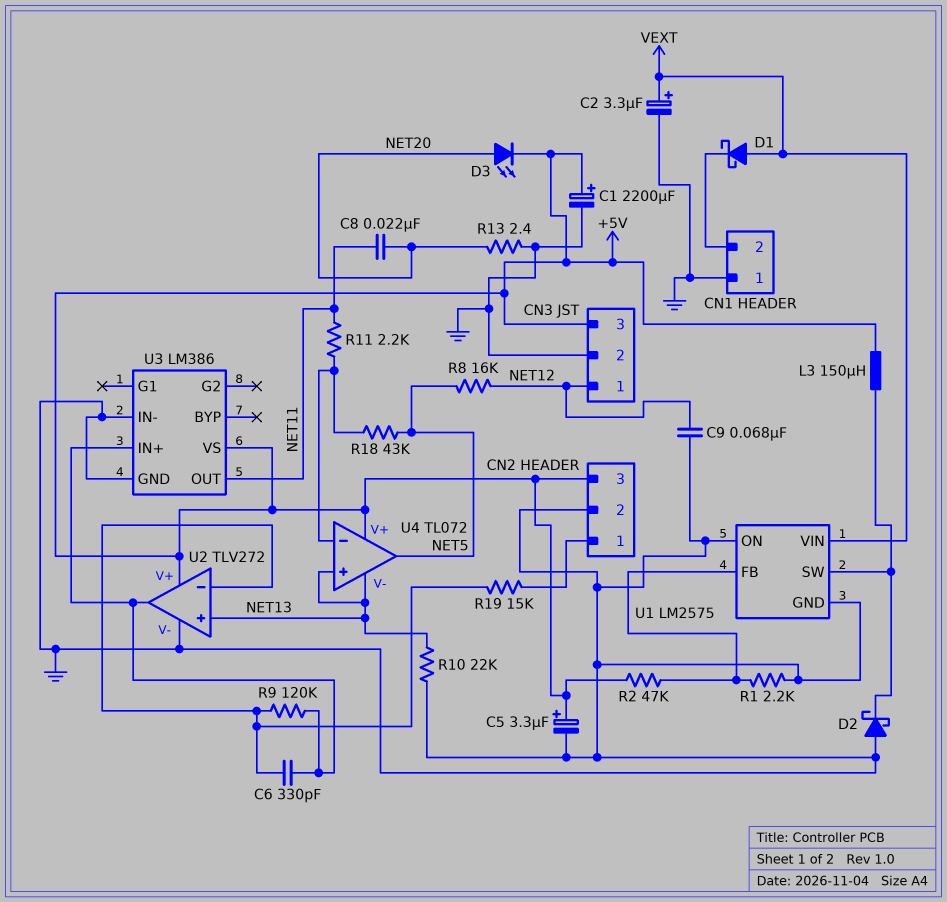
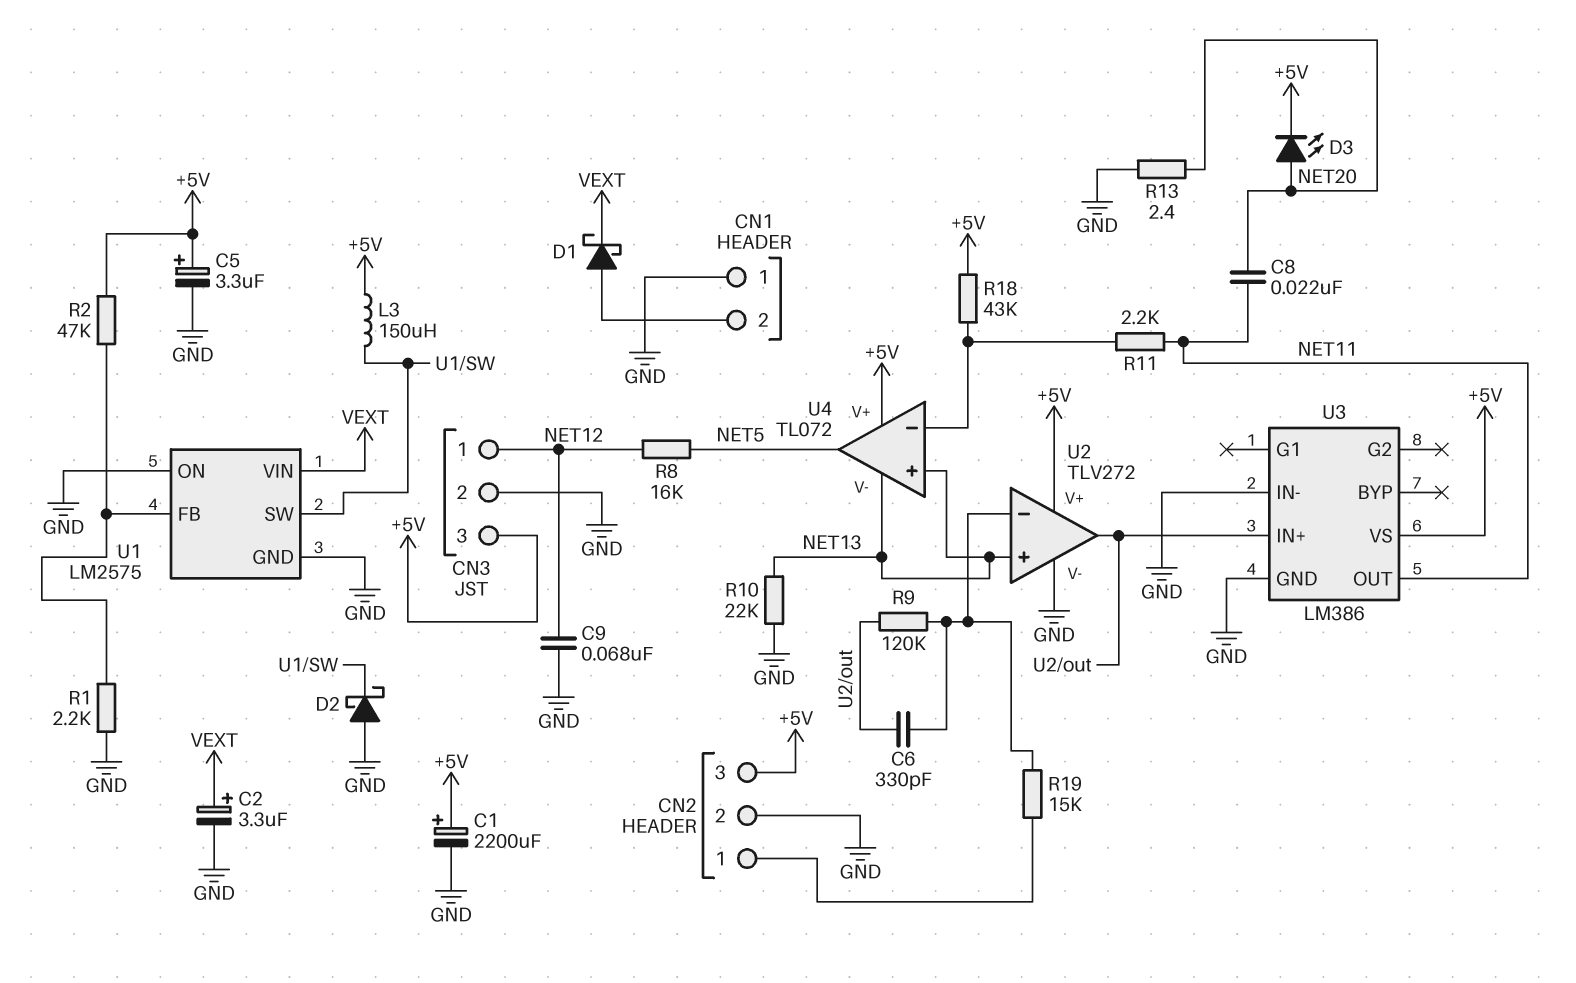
D1: schottky (A VEXT, K CN1/2) -> schottky (A CN1/2, K VEXT)
R18: 43k (NET5, U4/in-) -> 43k (+5V, U4/in-)

